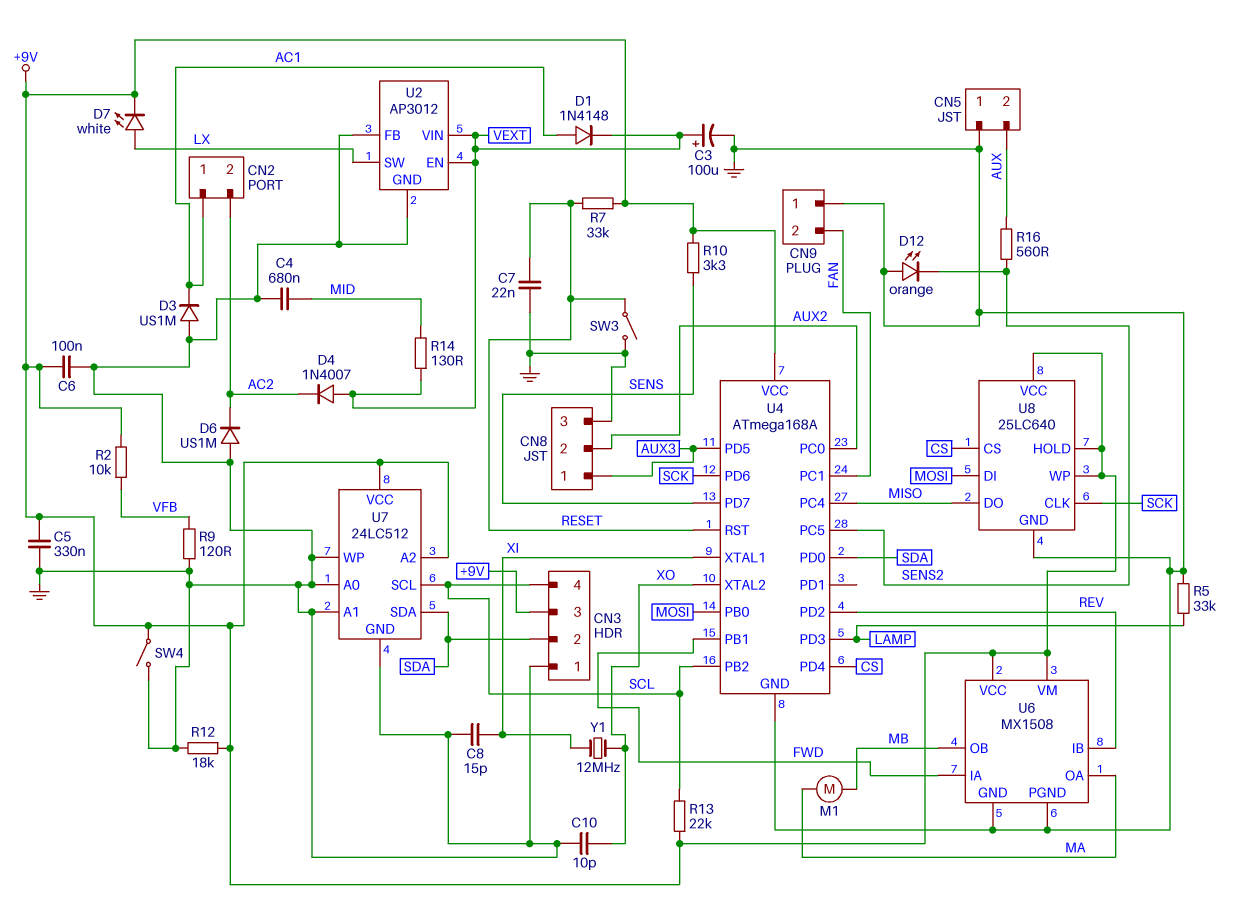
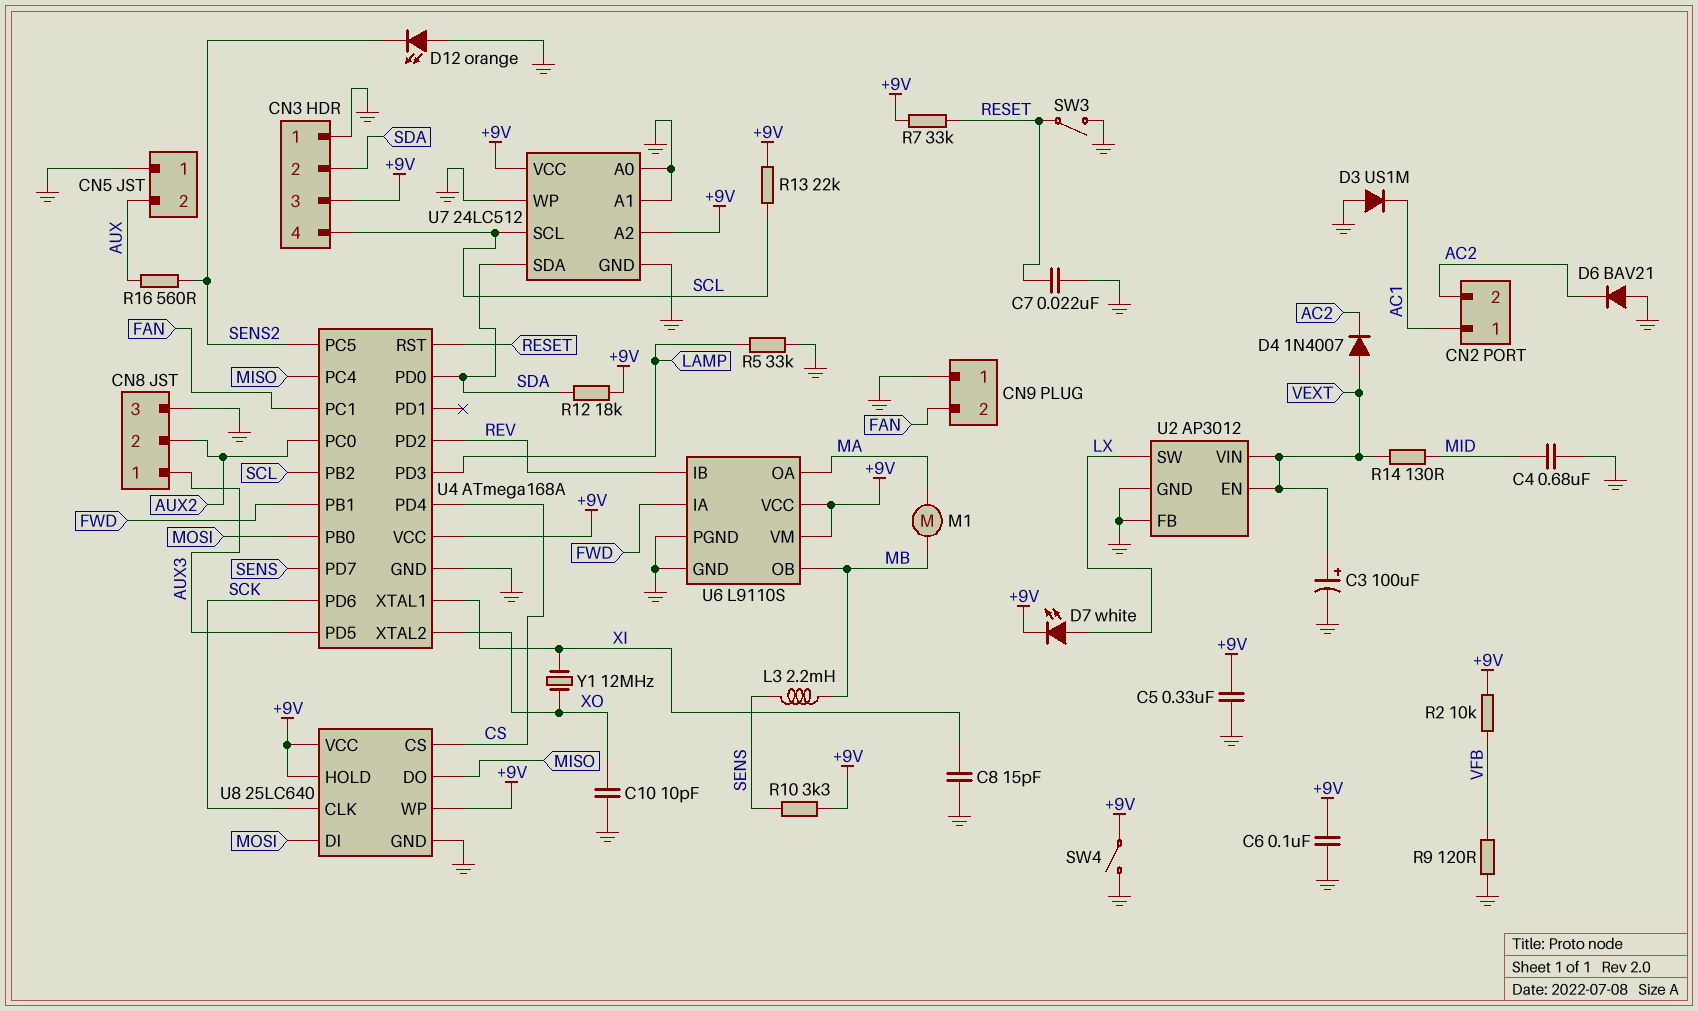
D1: diode 1N4148 (A AC1, K VEXT) -> none
D6: diode US1M (A GND, K AC2) -> diode BAV21 (A GND, K AC2)
L3: none -> 2.2mH (MB, SENS)
R12: 18k (+9V, GND) -> 18k (+9V, SDA)
U6: MX1508 -> L9110S

